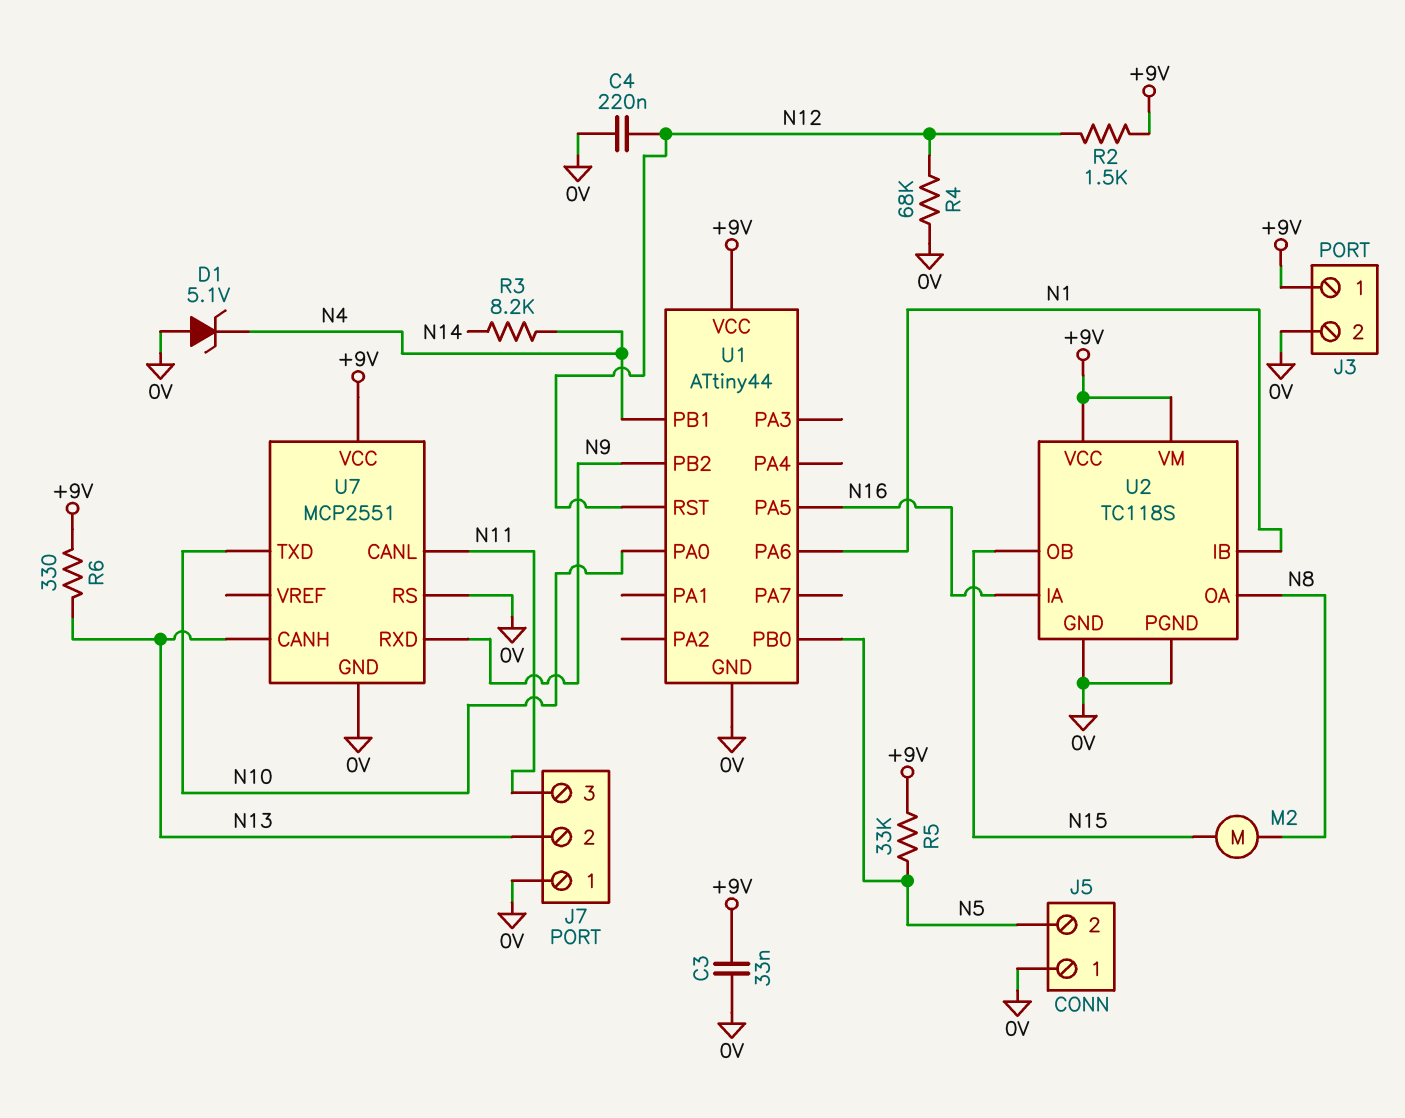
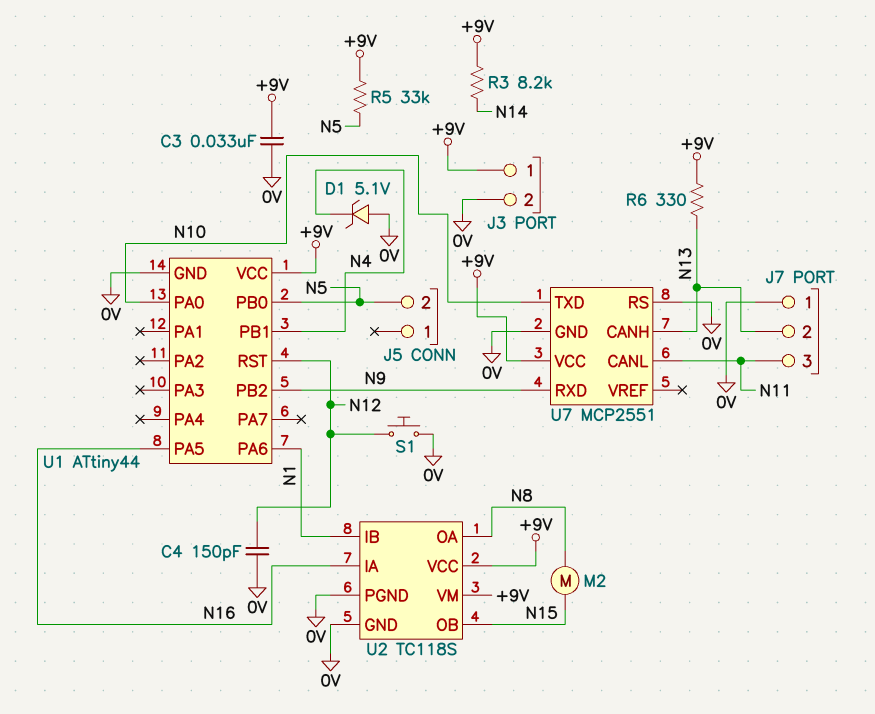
C4: 220nF (0V, N12) -> 150pF (0V, N12)
J5 pin 1: 0V -> none
R2: 1.5k (+9V, N12) -> none
R3: 8.2k (N4, N14) -> 8.2k (+9V, N14)
R4: 68k (0V, N12) -> none
S1: none -> button (0V, N12)

